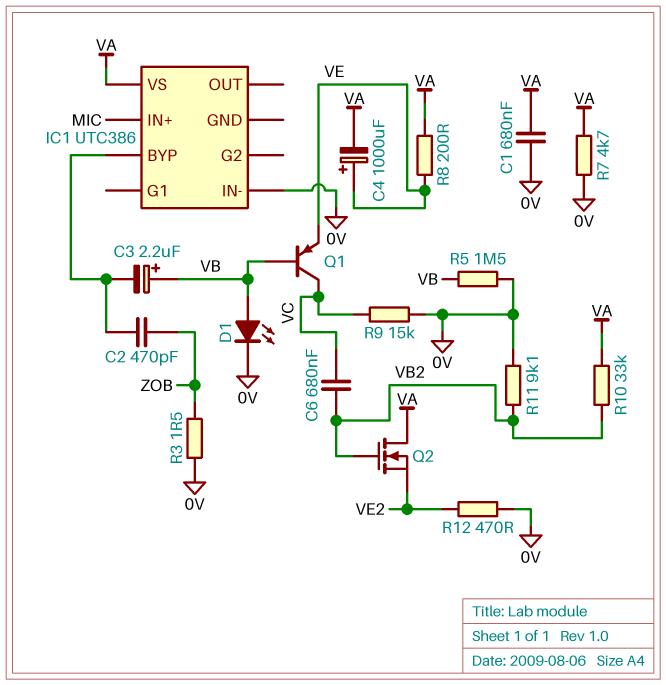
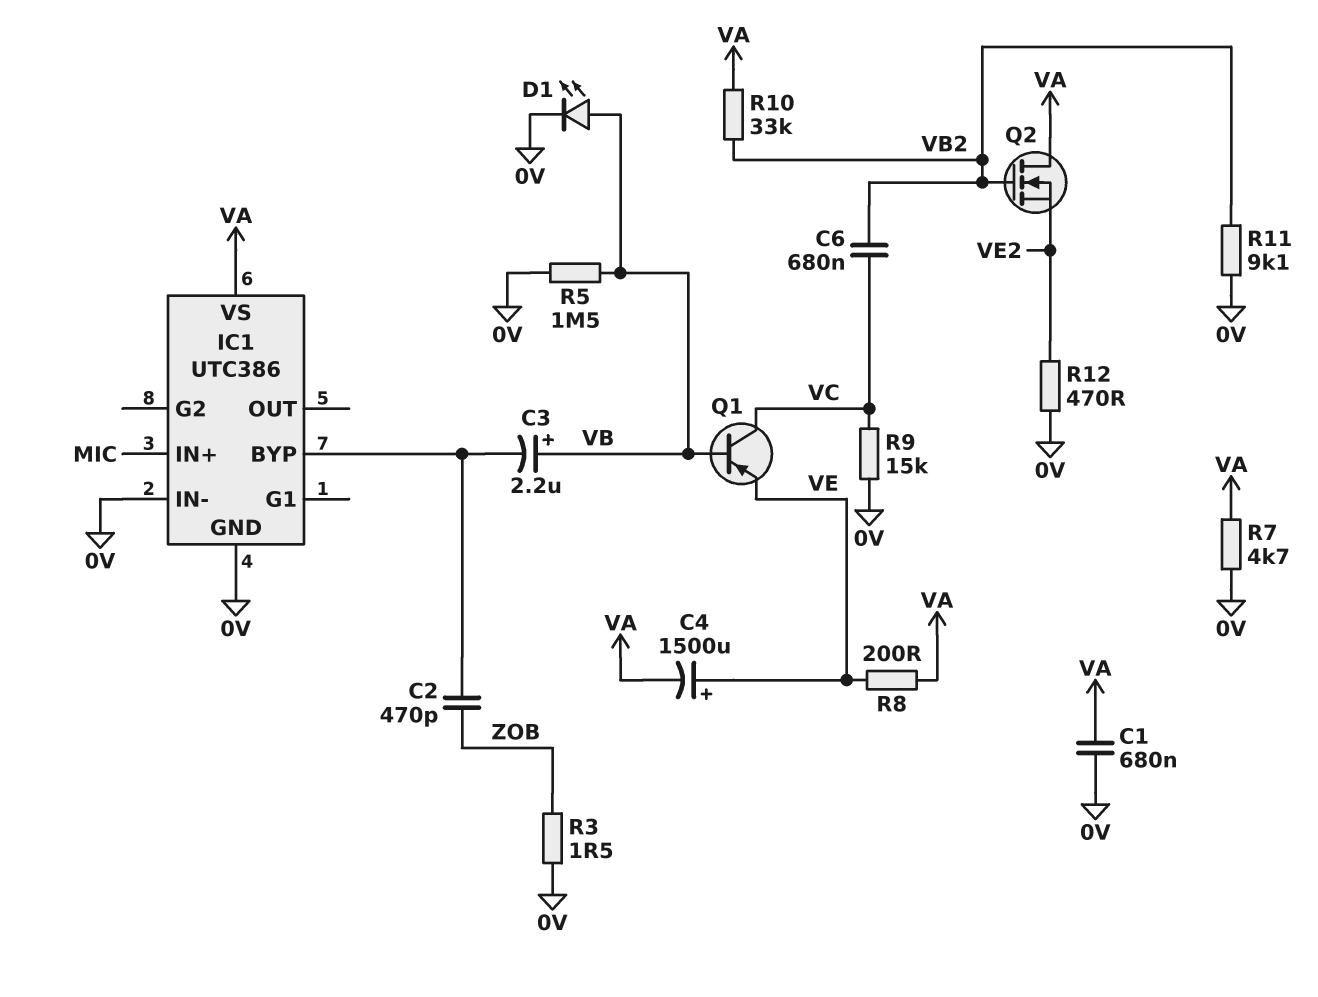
C4: 1000uF (plus VE, minus VA) -> 1500uF (plus VE, minus VA)
IC1 pin GND: none -> 0V

